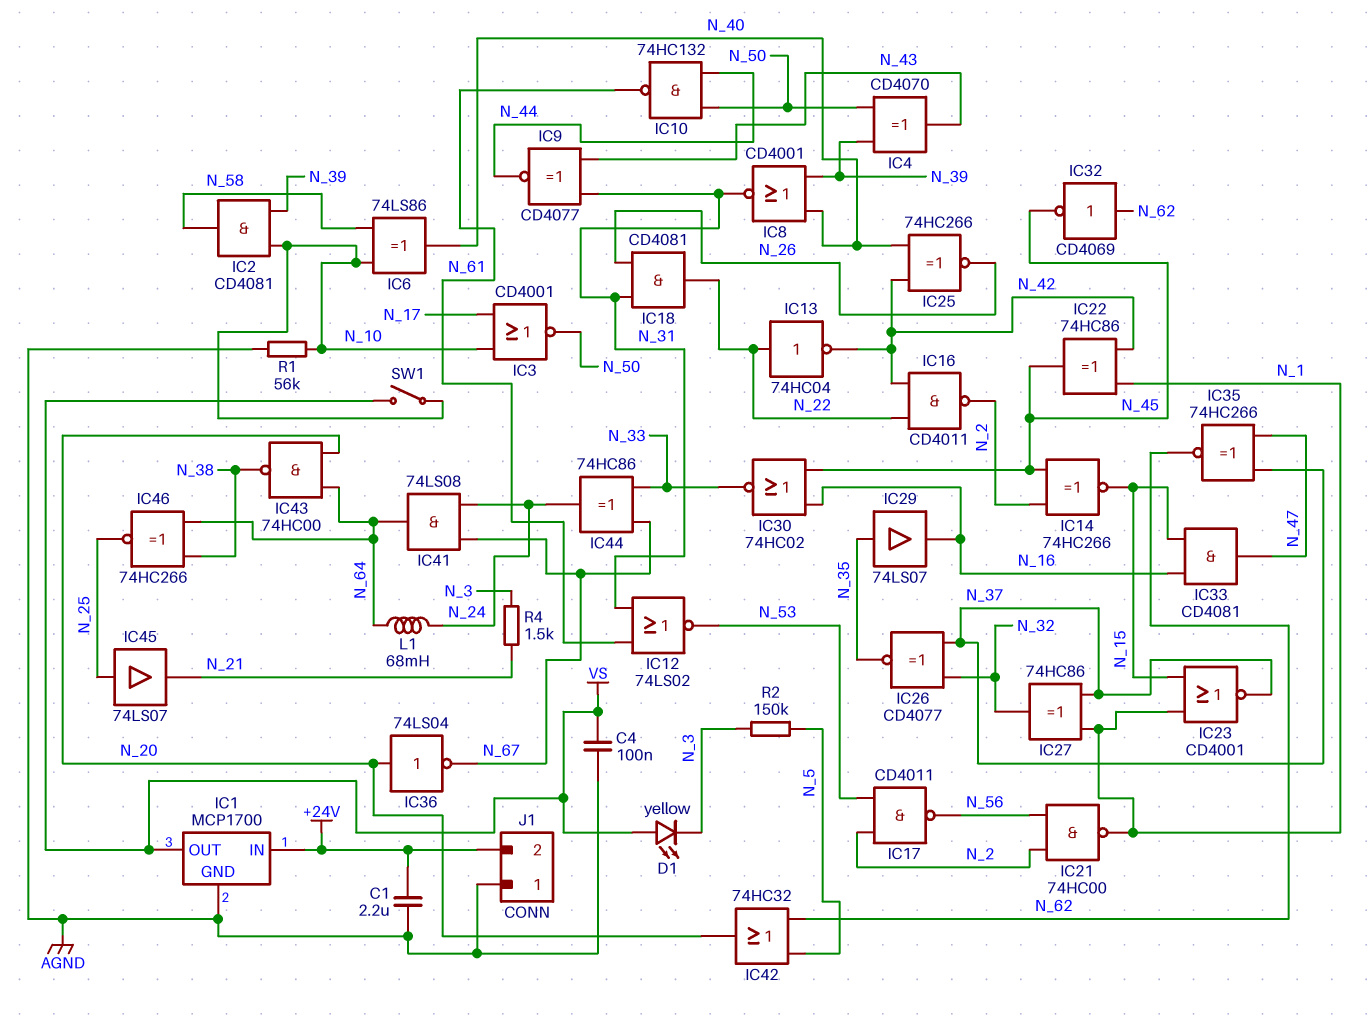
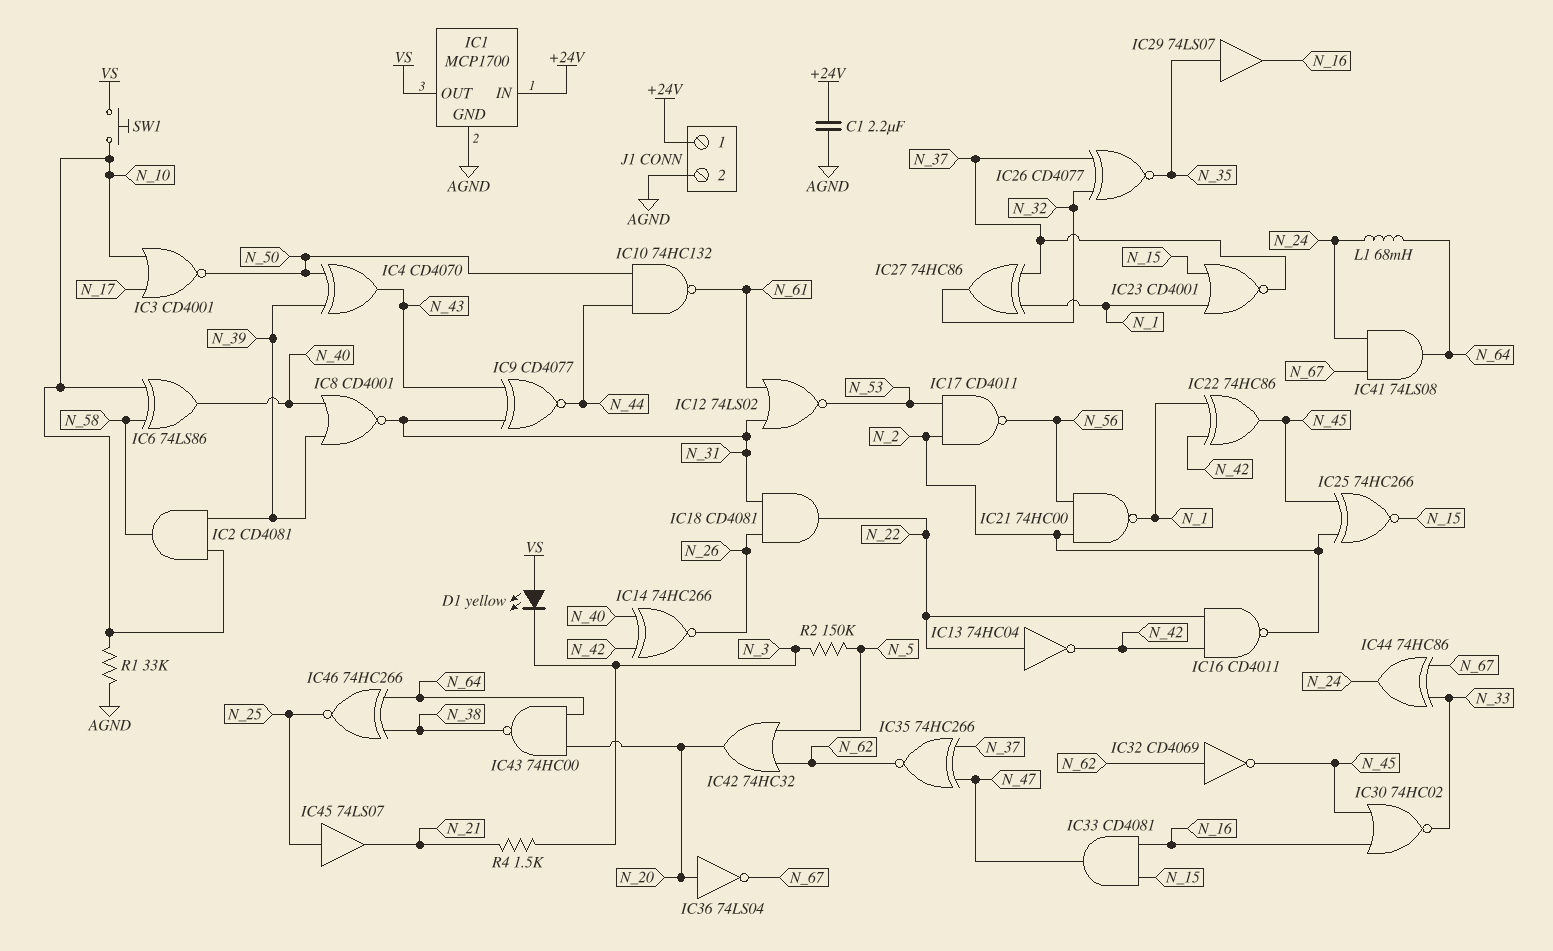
C4: 100nF (AGND, VS) -> none
IC14: XNOR 74HC266 (in N_2, in N_45, out N_15) -> XNOR 74HC266 (in N_40, in N_42, out N_26)
IC25: XNOR 74HC266 (in N_40, in N_42, out N_26) -> XNOR 74HC266 (in N_2, in N_45, out N_15)
J1 pin 1: AGND -> +24V
J1 pin 2: +24V -> AGND
R1: 56k (AGND, N_10) -> 33k (AGND, N_10)
SW1: switch (N_10, VS) -> button (N_10, VS)

